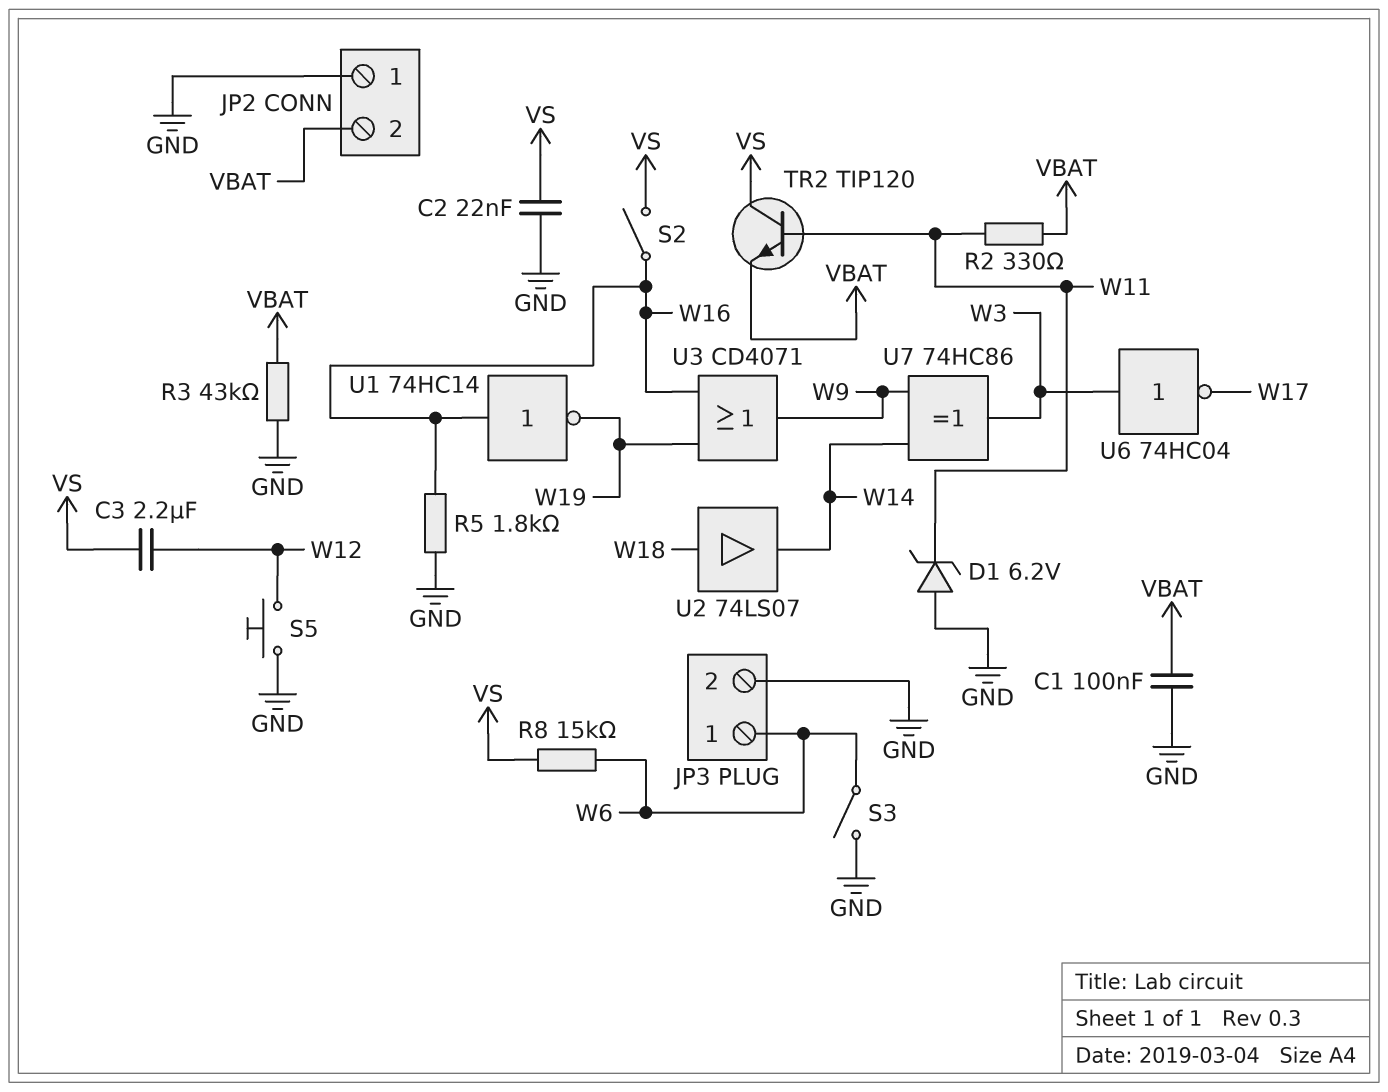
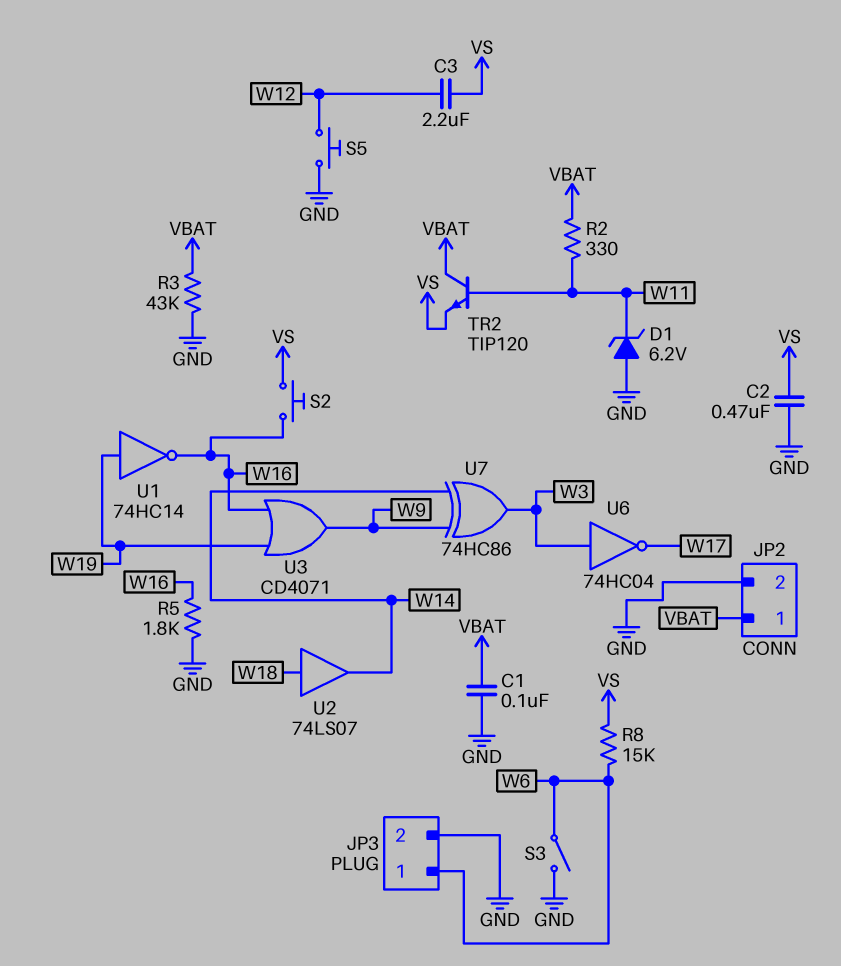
C2: 22nF (GND, VS) -> 470nF (GND, VS)
JP2 pin 1: GND -> VBAT
JP2 pin 2: VBAT -> GND
S2: switch (VS, W16) -> button (VS, W16)
TR2: NPN TIP120 (B W11, C VS, E VBAT) -> NPN TIP120 (B W11, C VBAT, E VS)
U1: NOT 74HC14 (in W16, out W19) -> NOT 74HC14 (in W19, out W16)

